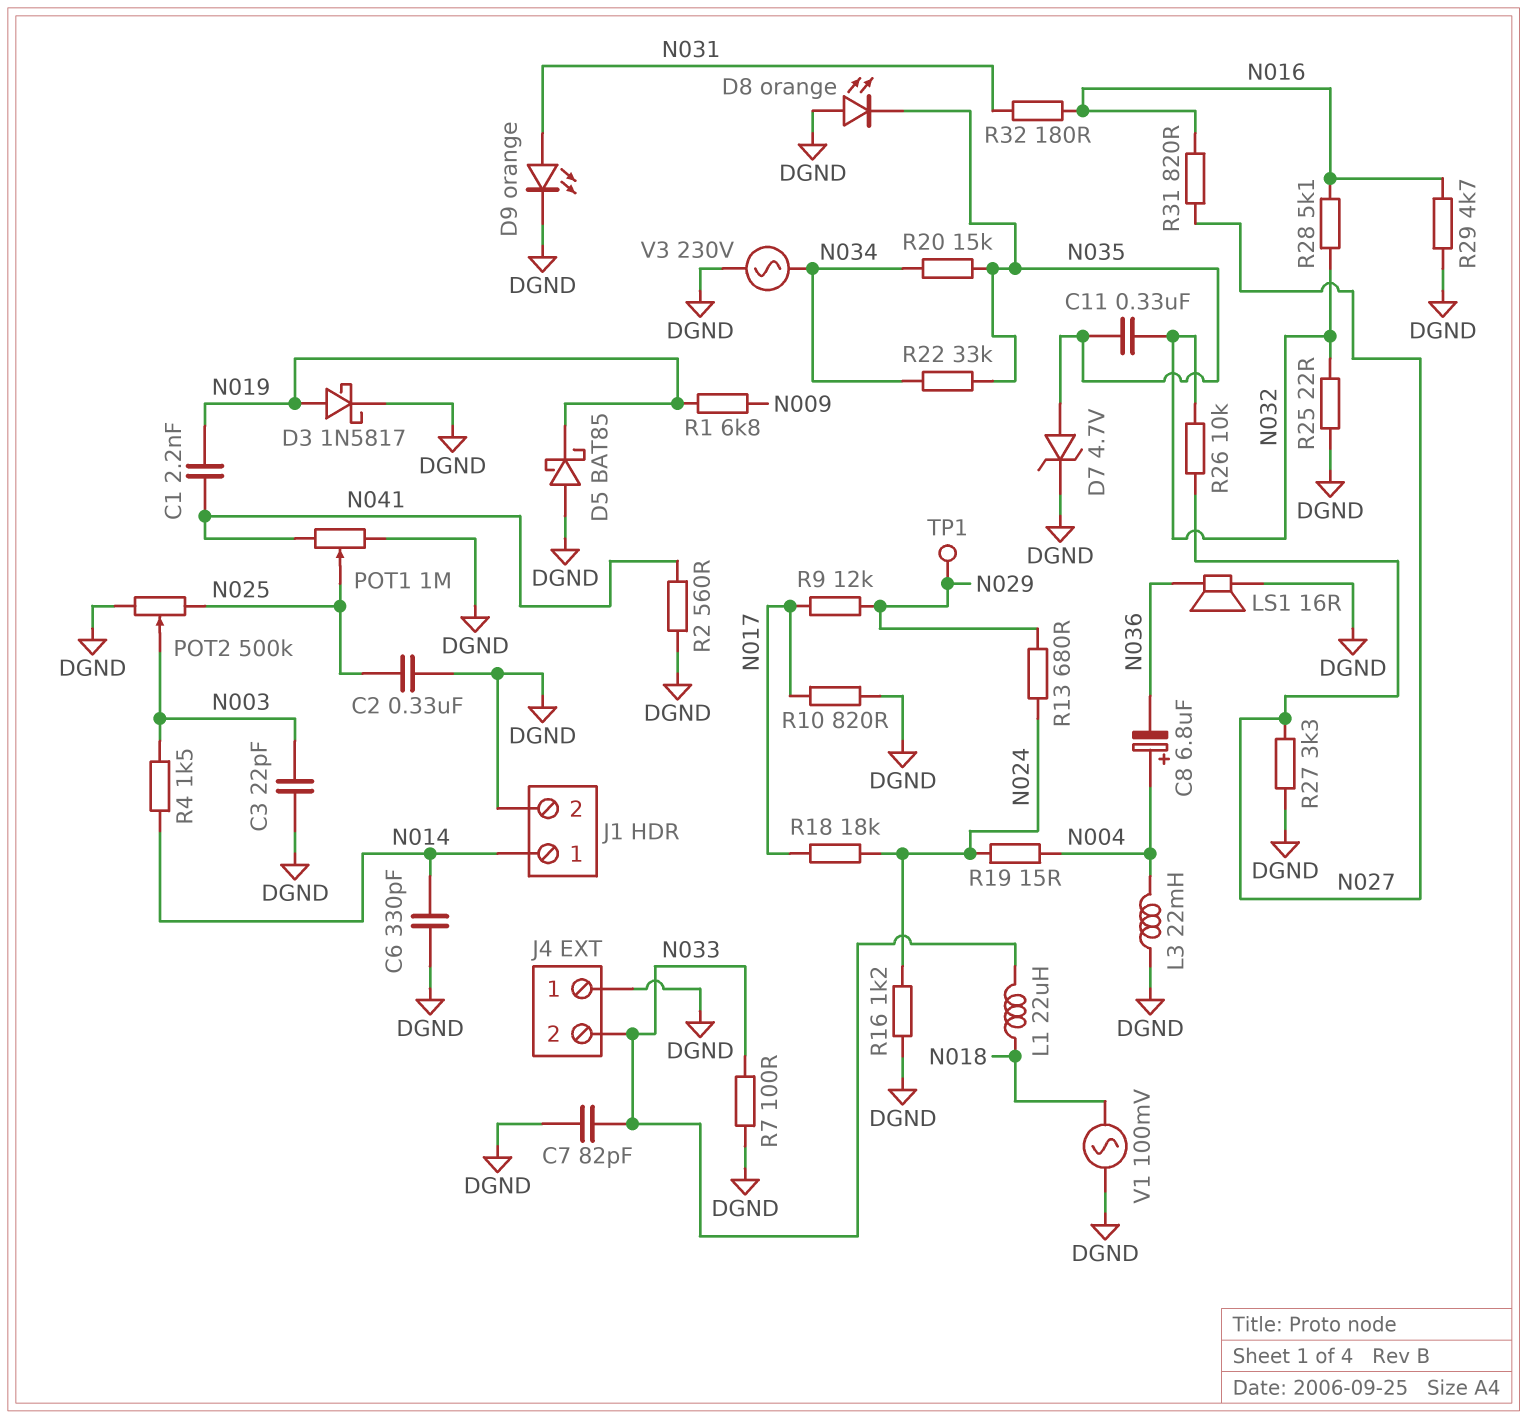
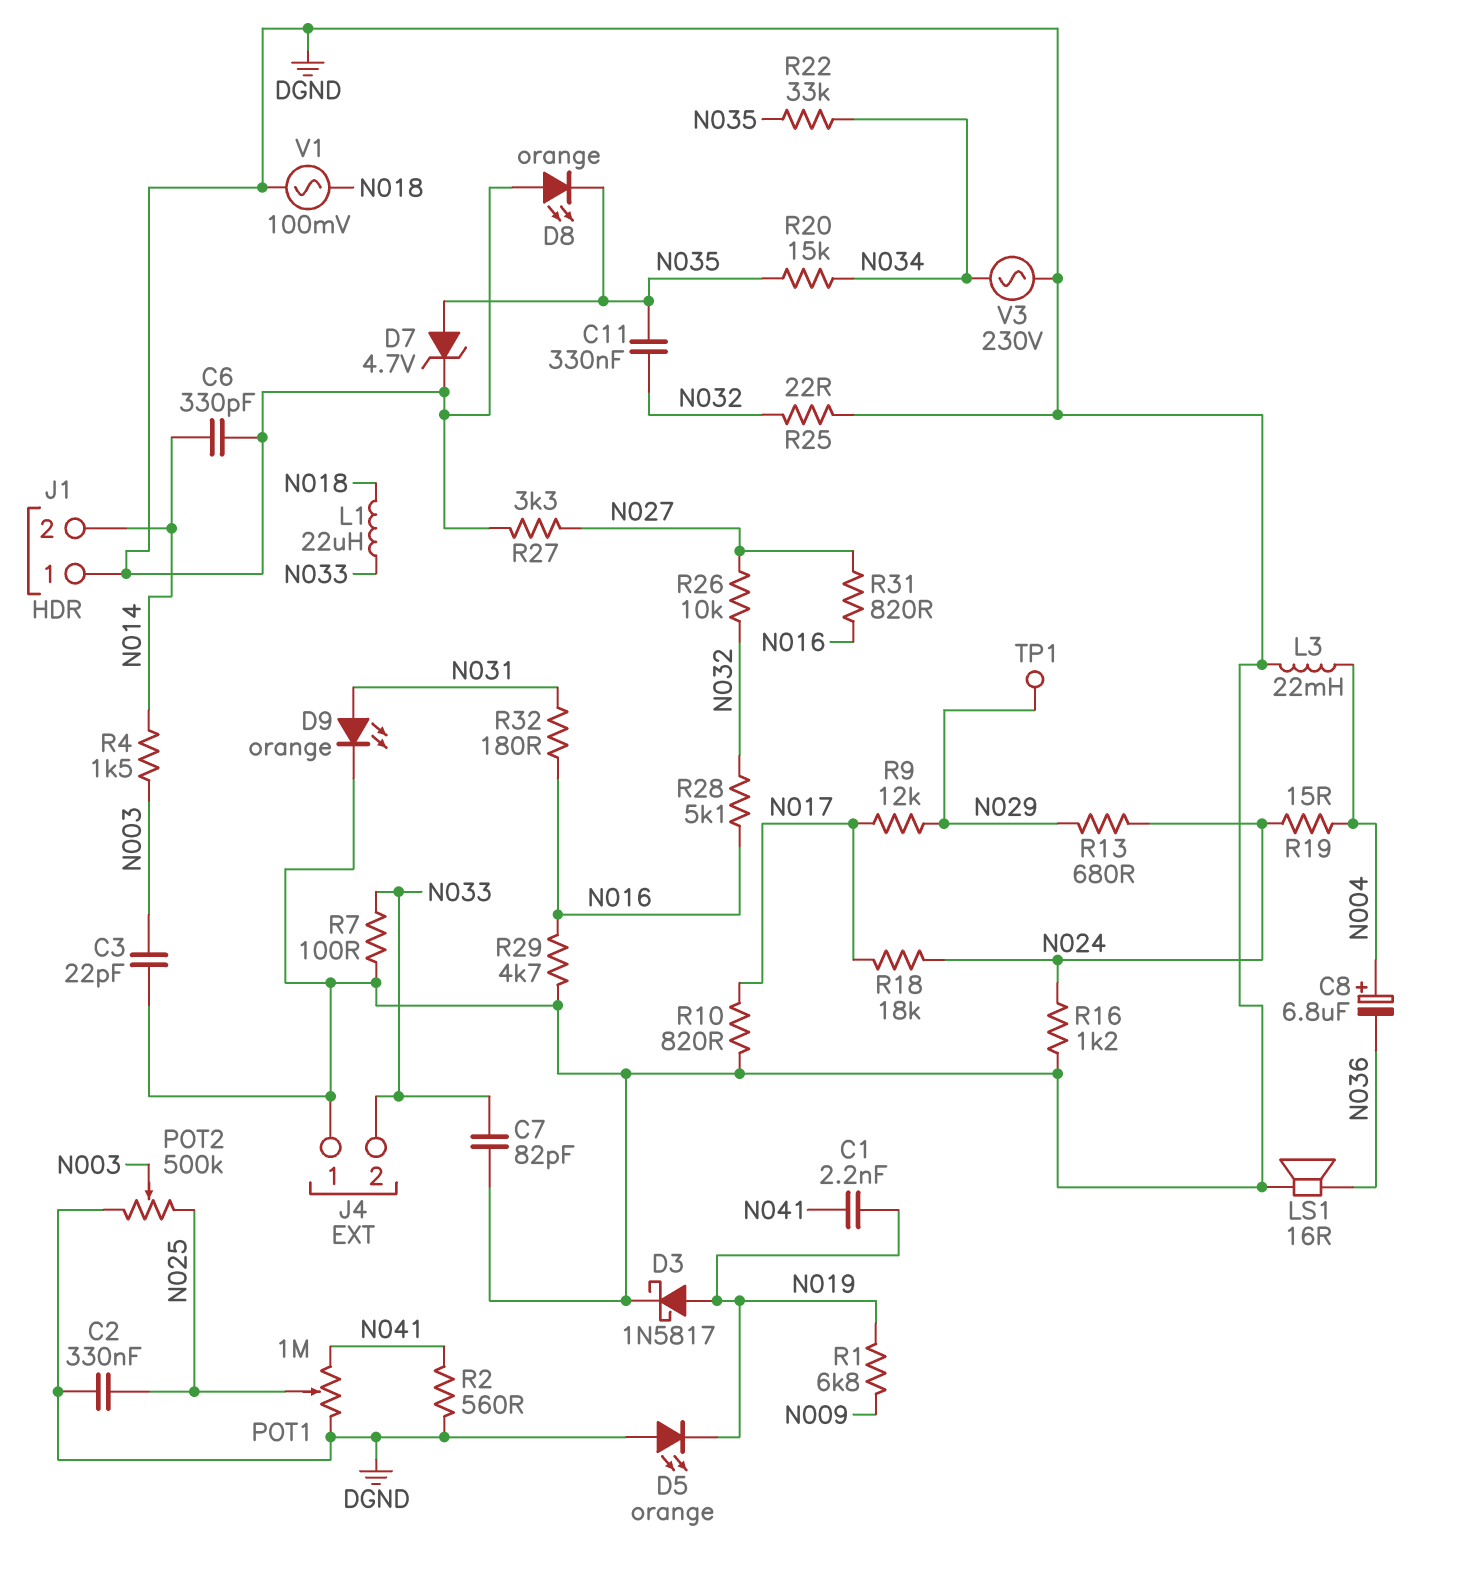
D5: schottky BAT85 (A DGND, K N019) -> LED orange (A DGND, K N019)
J1 pin 1: N014 -> DGND
J1 pin 2: DGND -> N014

